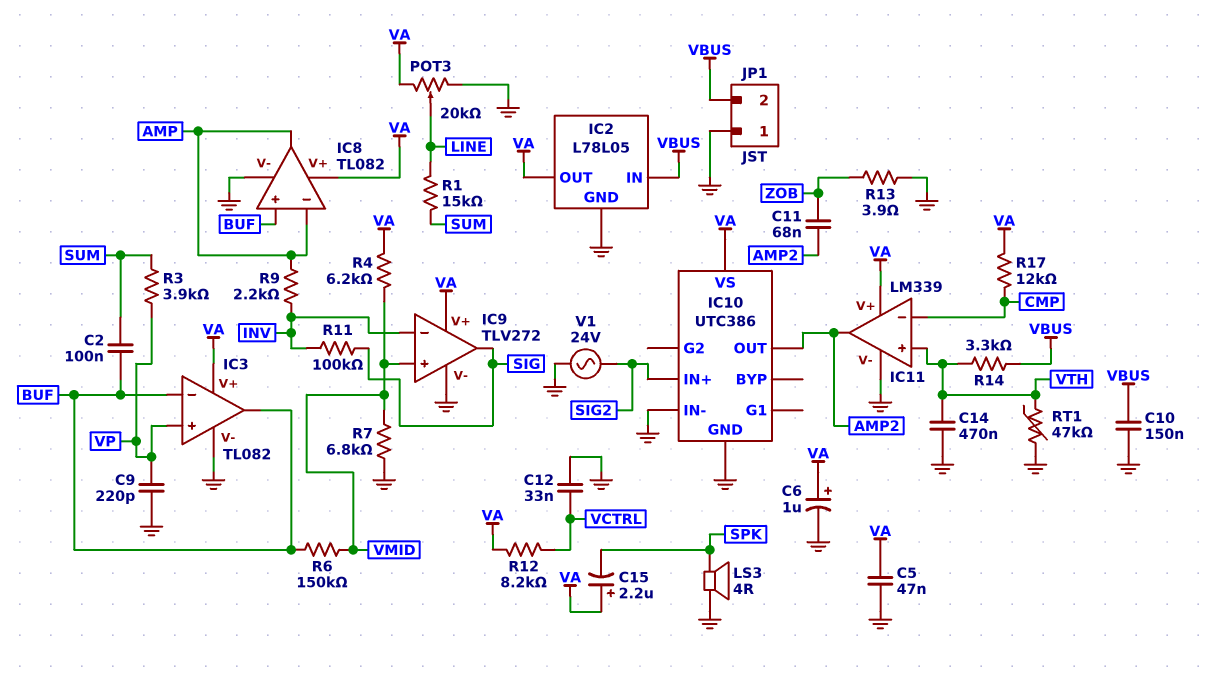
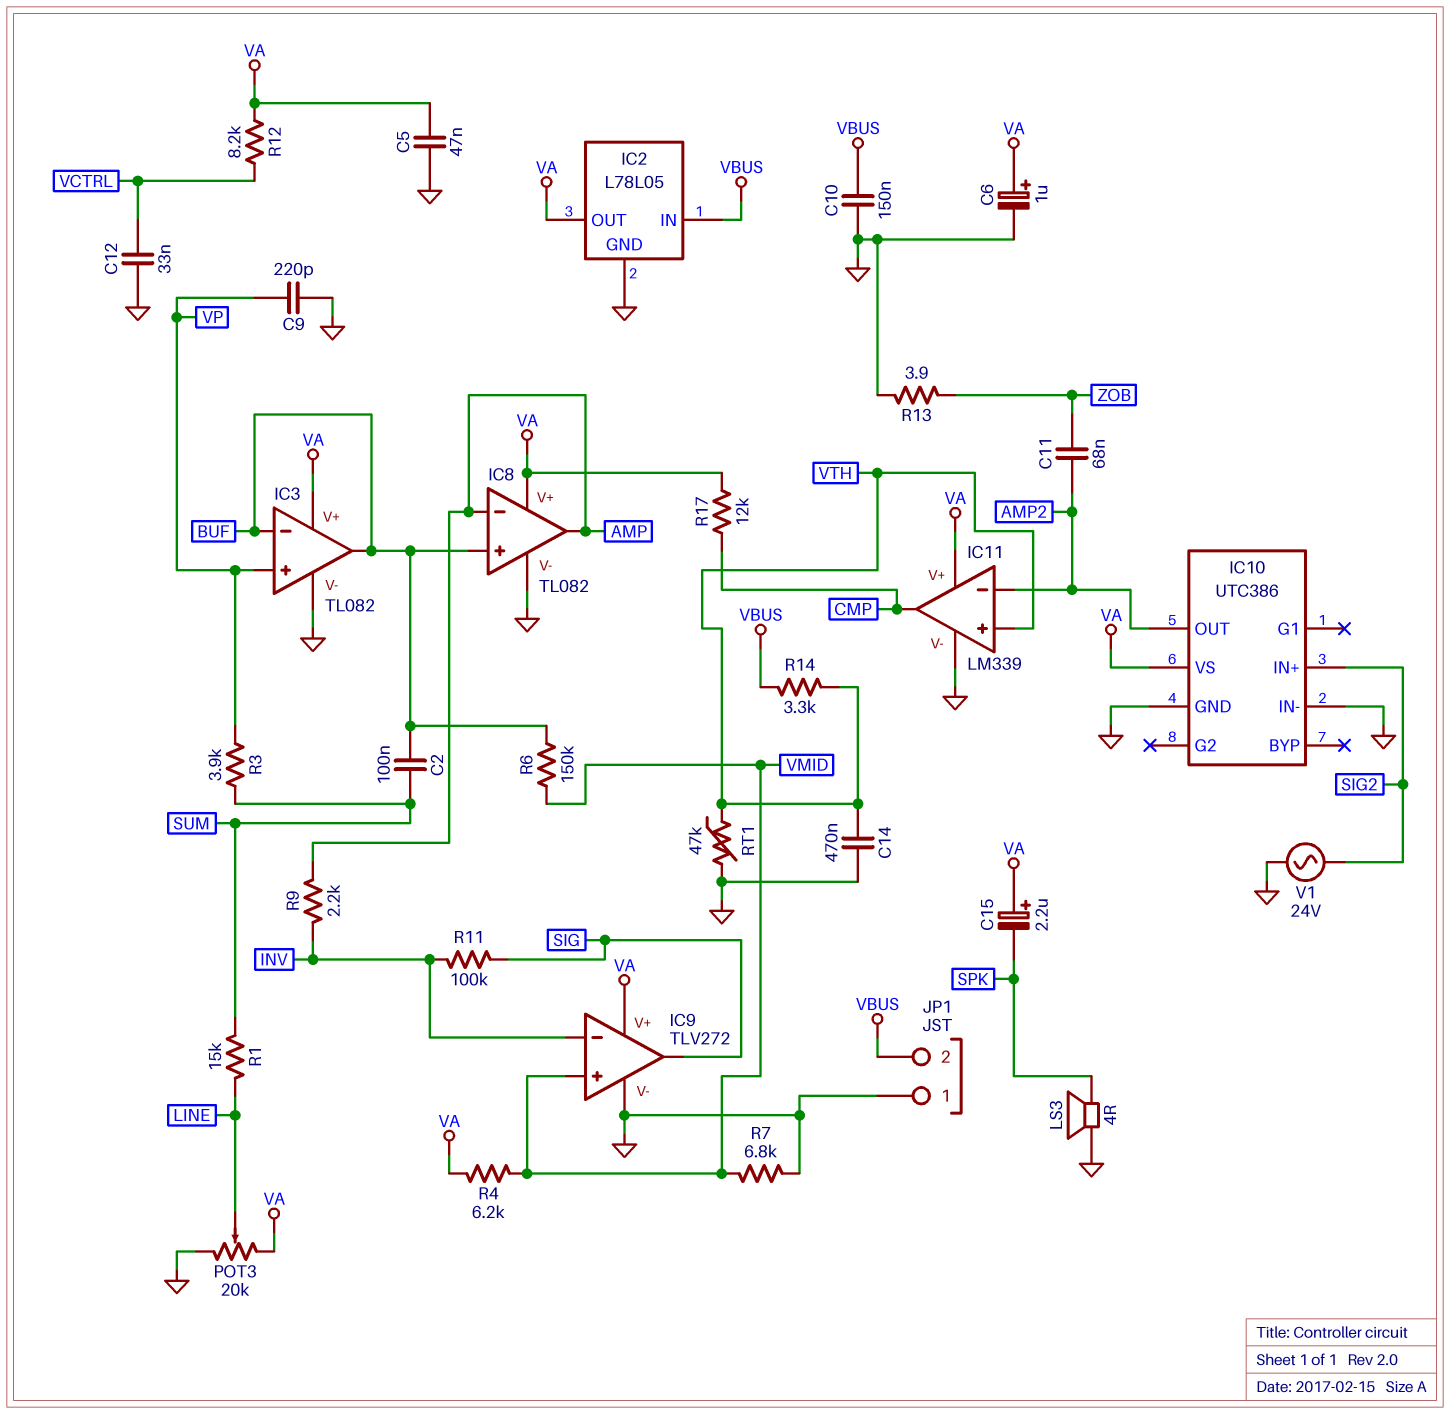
IC11 pin in-: CMP -> AMP2
IC11 pin out: AMP2 -> CMP

